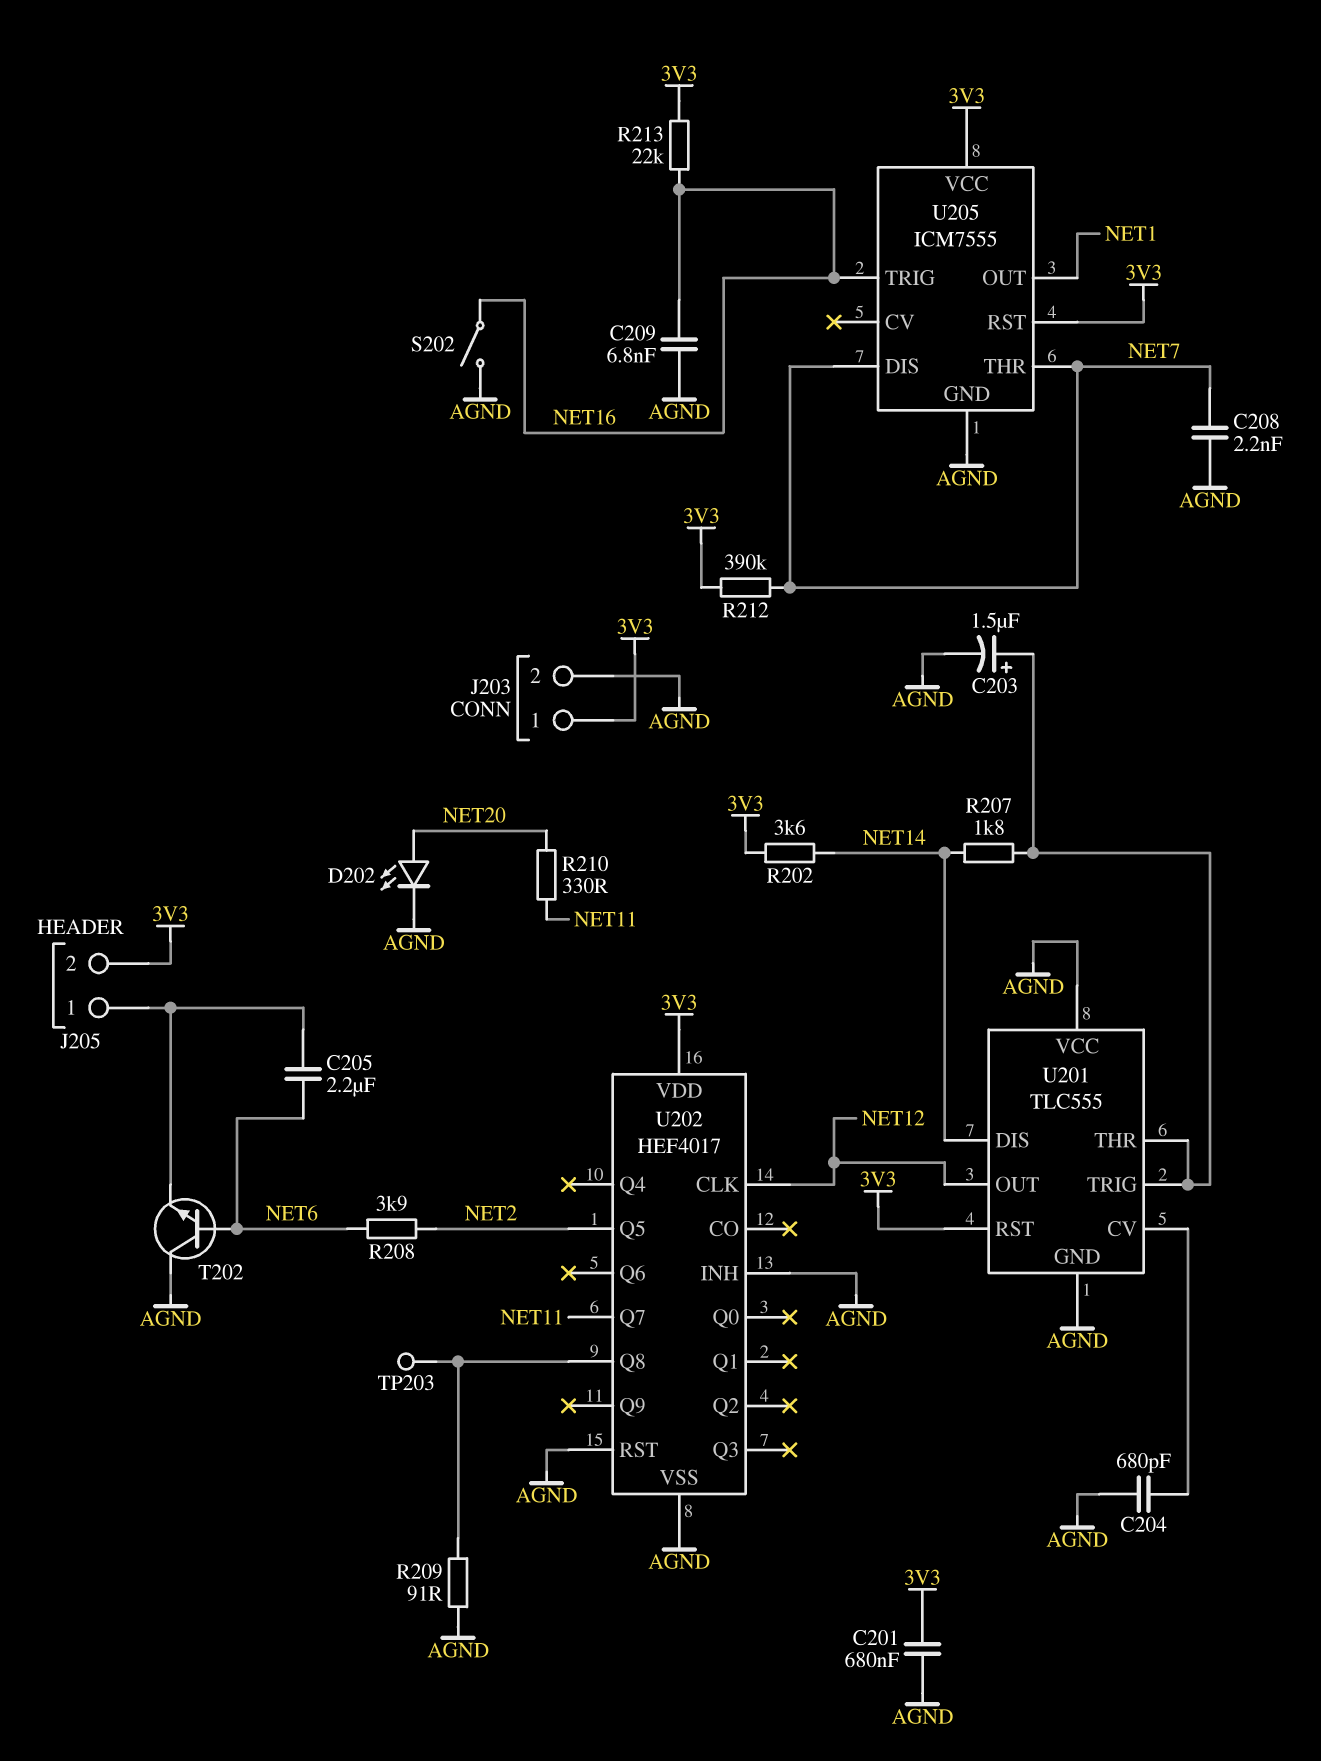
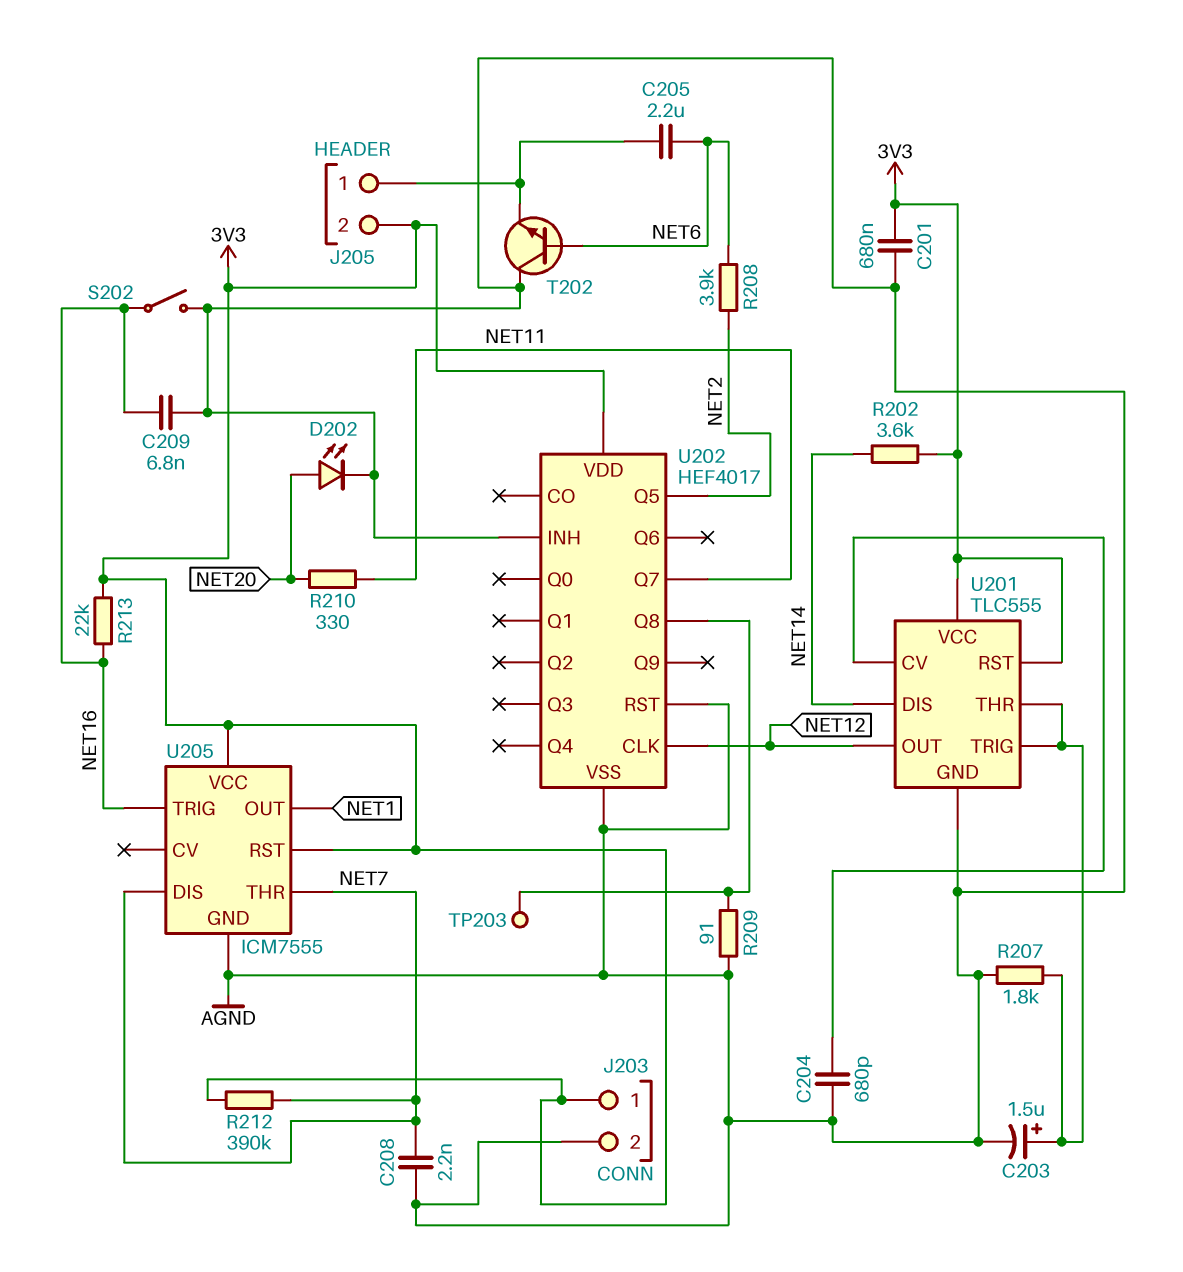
R207: 1.8k (NET14, U201/THR) -> 1.8k (AGND, U201/THR)
U201 pin VCC: AGND -> 3V3

